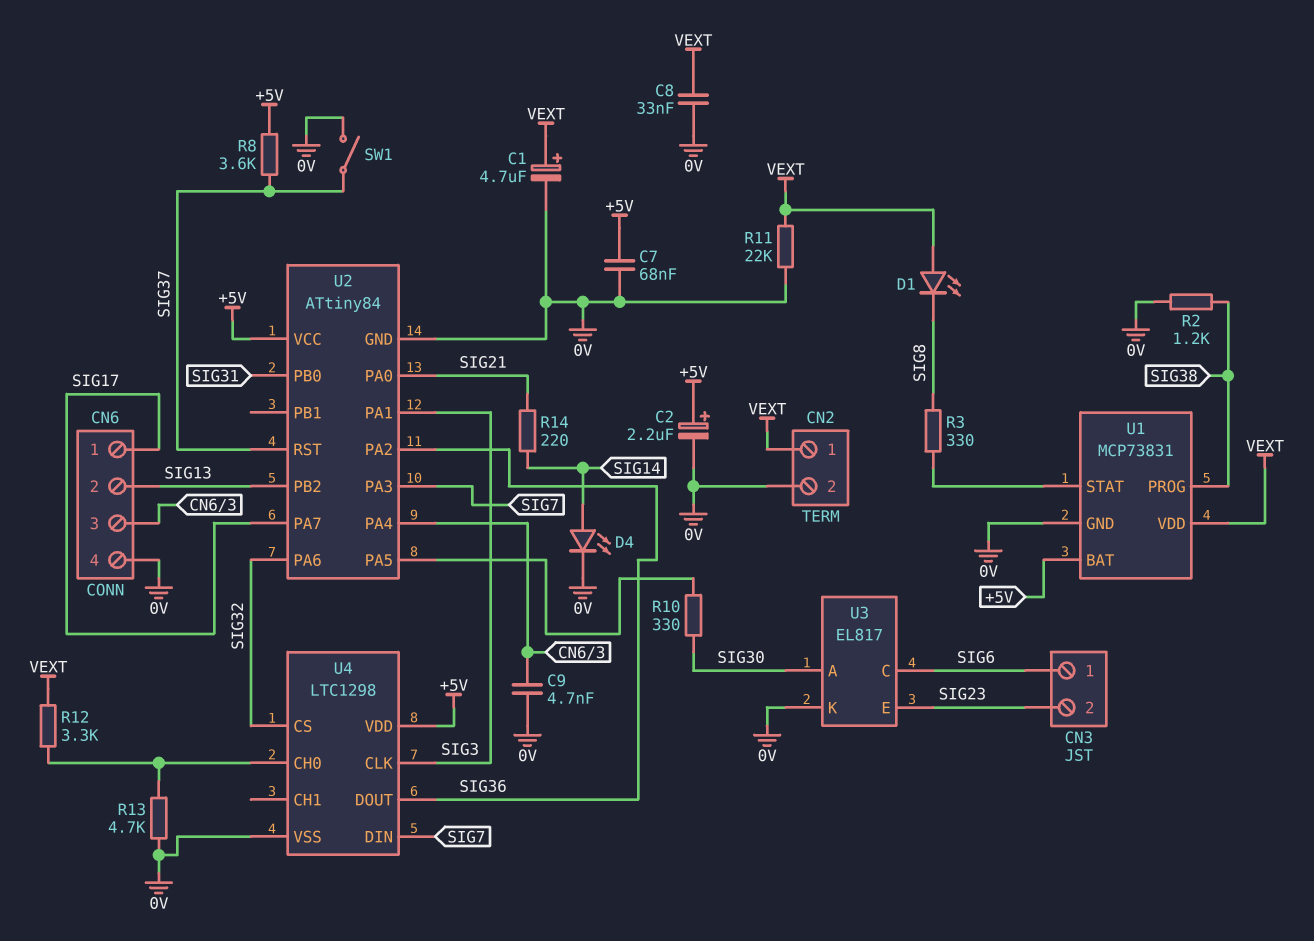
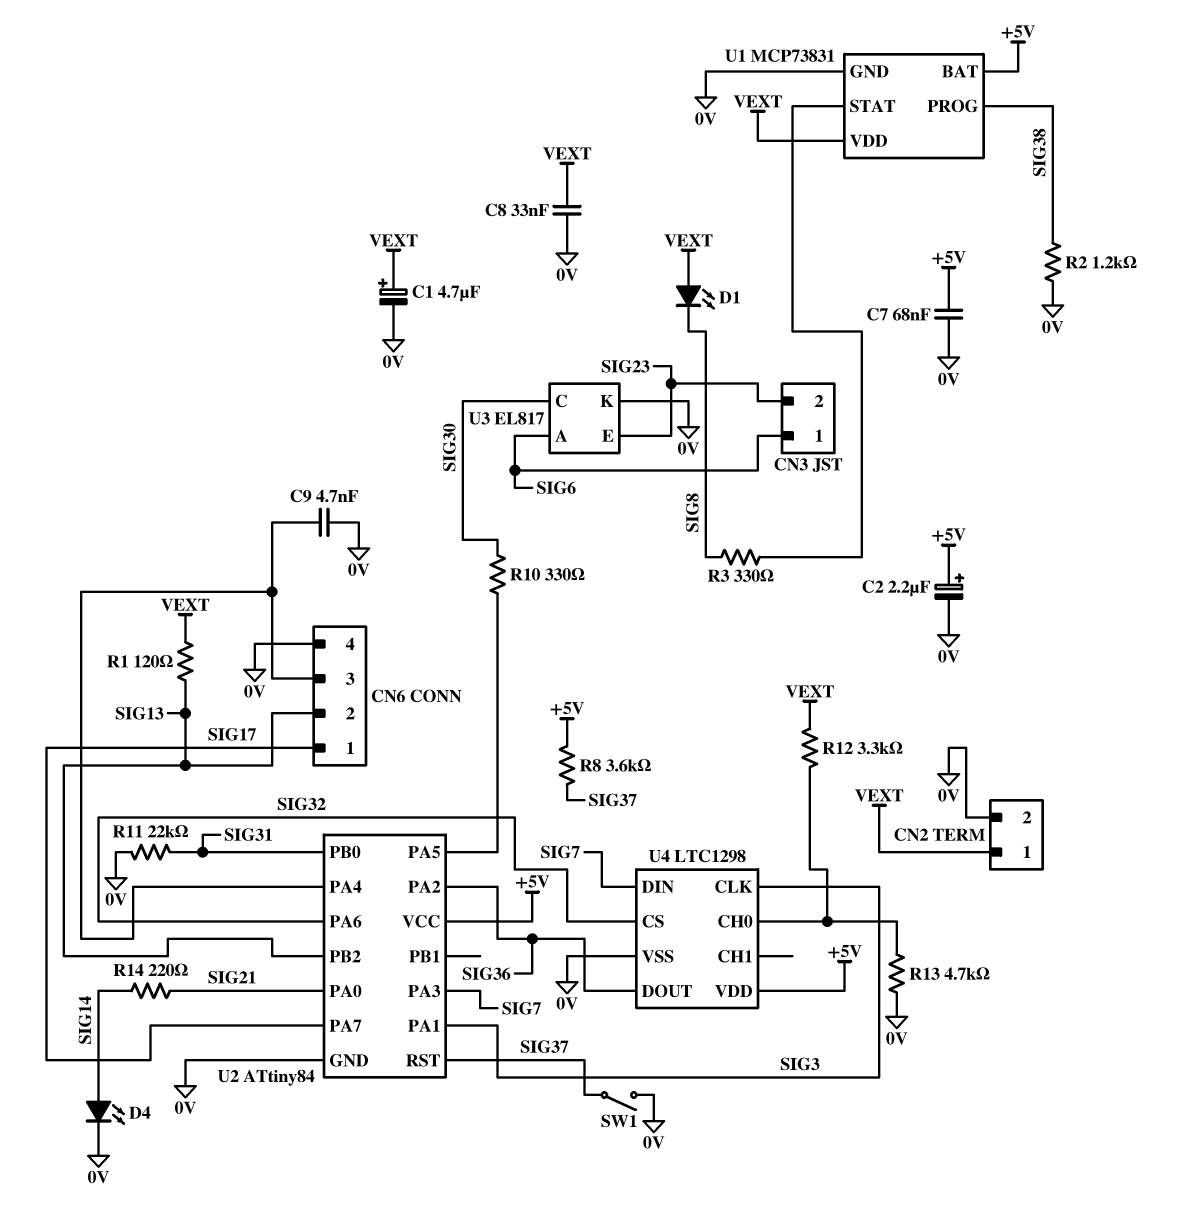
R1: none -> 120 (SIG13, VEXT)
R11: 22k (0V, VEXT) -> 22k (0V, SIG31)
U3 pin A: SIG30 -> SIG6
U3 pin C: SIG6 -> SIG30

